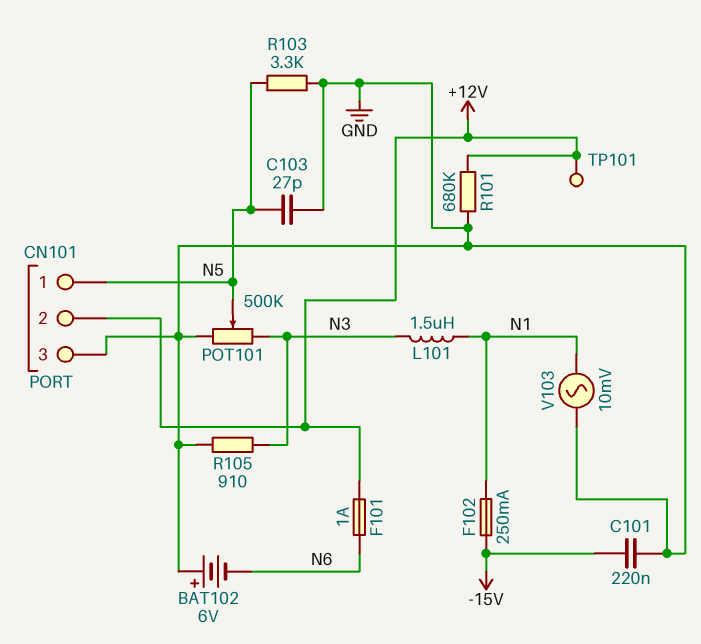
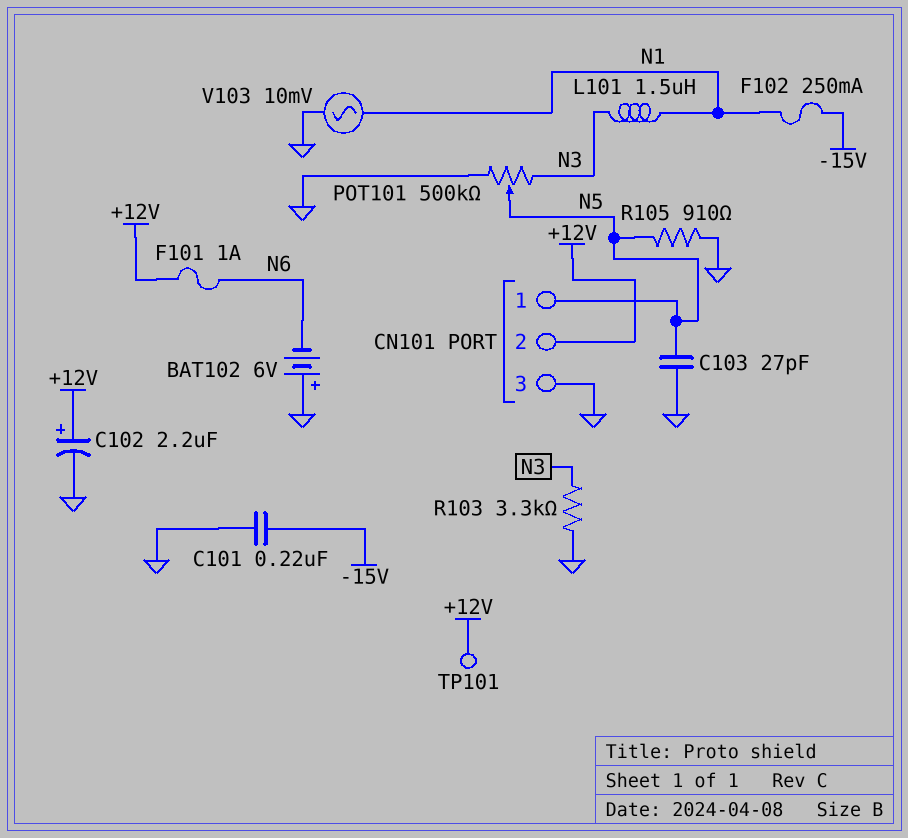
C102: none -> 2.2uF (plus +12V, minus GND)
R101: 680k (+12V, GND) -> none
R103: 3.3k (GND, N5) -> 3.3k (GND, N3)
R105: 910 (GND, N3) -> 910 (GND, N5)

